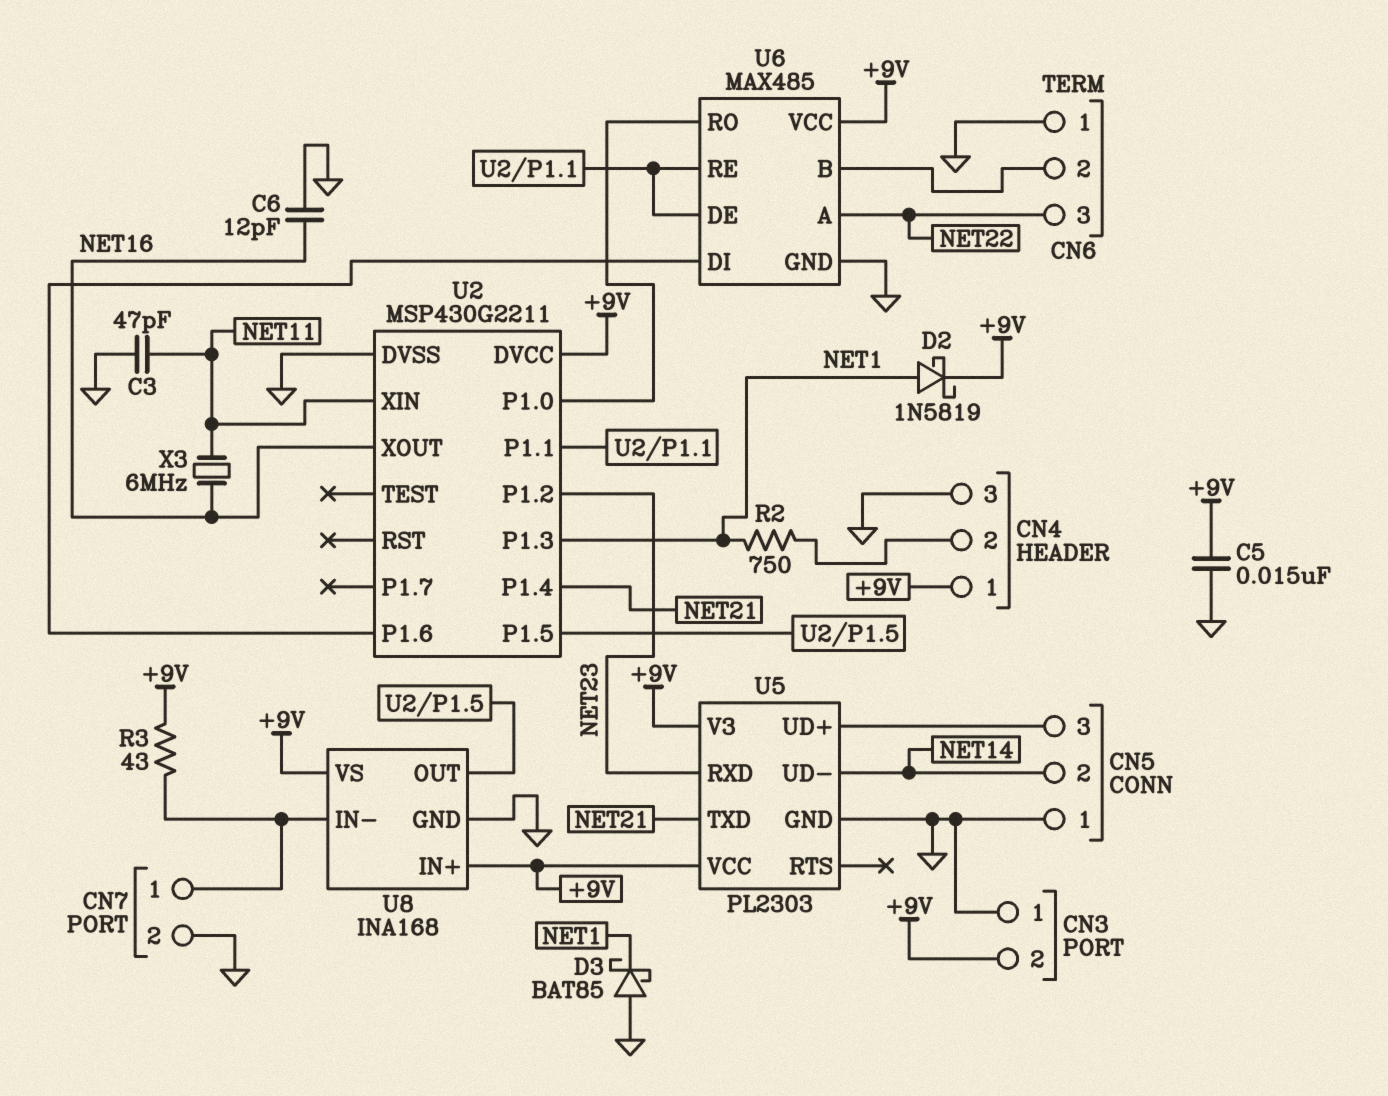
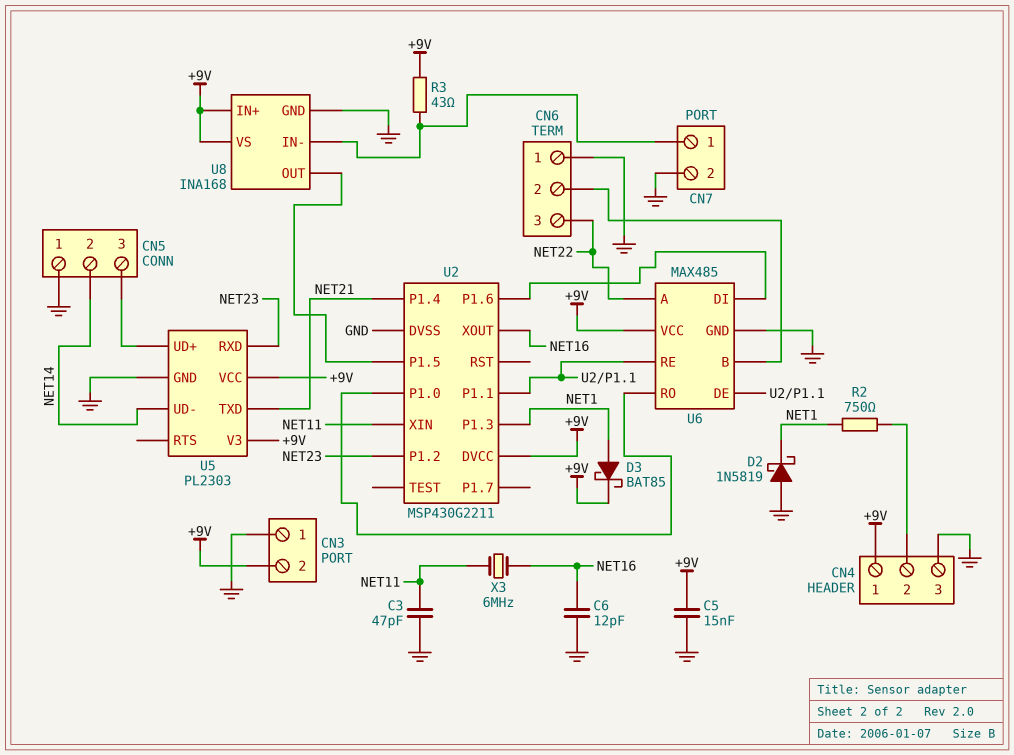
D2: schottky 1N5819 (A NET1, K +9V) -> schottky 1N5819 (A GND, K NET1)
D3: schottky BAT85 (A GND, K NET1) -> schottky BAT85 (A NET1, K +9V)

